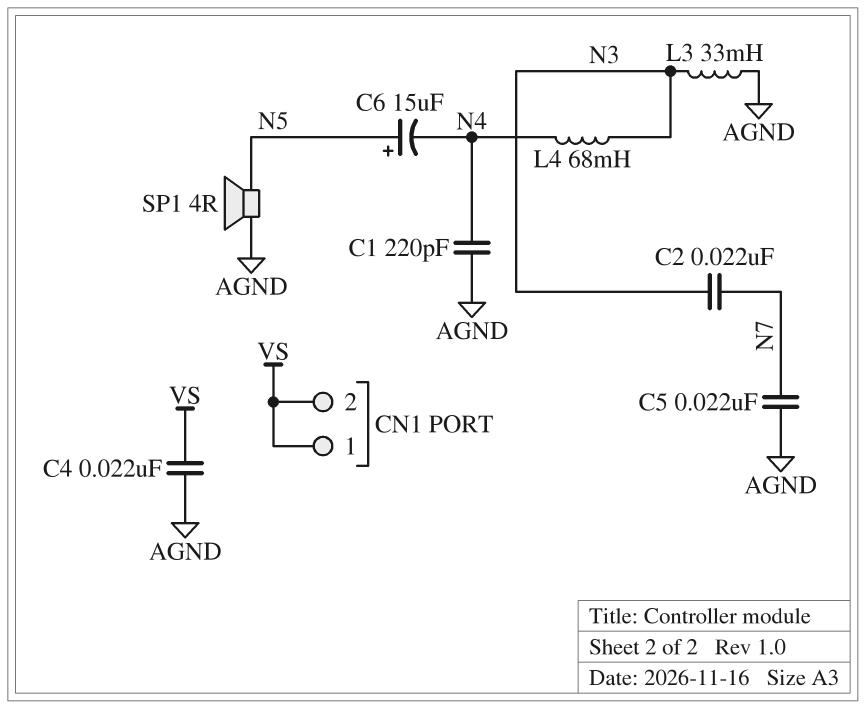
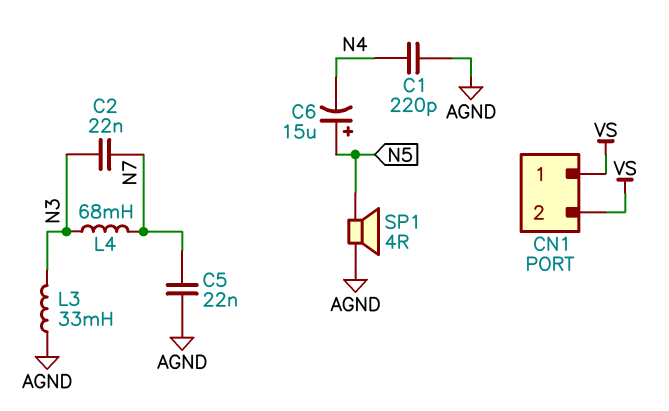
C4: 22nF (AGND, VS) -> none
L4: 68mH (N3, N4) -> 68mH (N3, N7)

